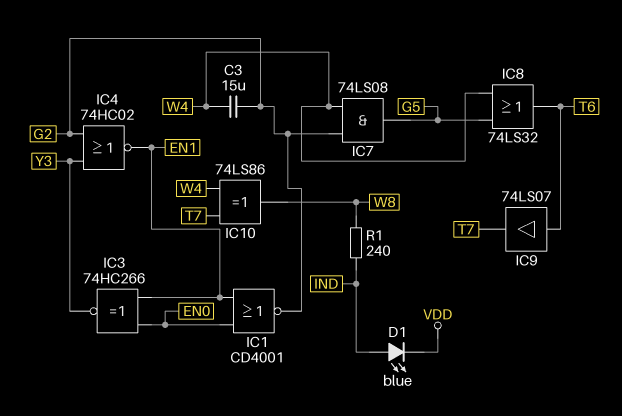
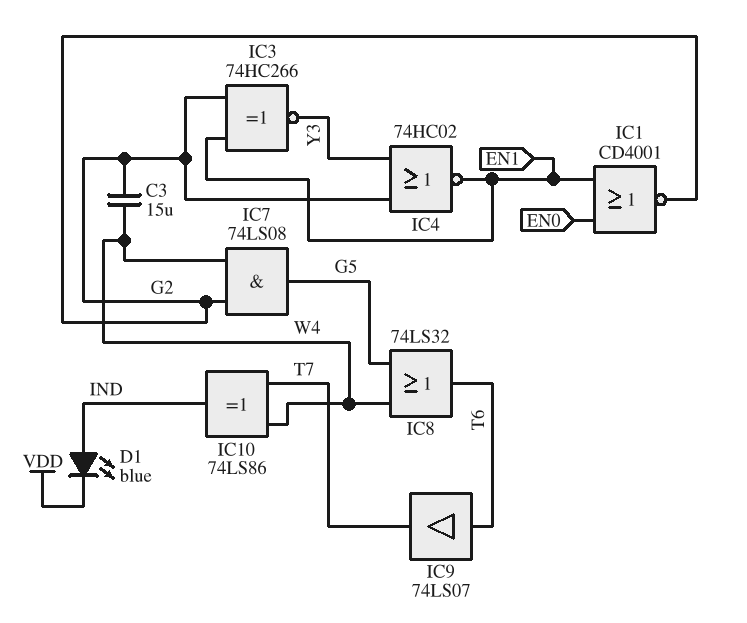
IC3: XNOR 74HC266 (in EN0, in EN1, out Y3) -> XNOR 74HC266 (in EN1, in G2, out Y3)
IC10: XOR 74LS86 (in T7, in W4, out W8) -> XOR 74LS86 (in T7, in W4, out IND)
R1: 240 (IND, W8) -> none

